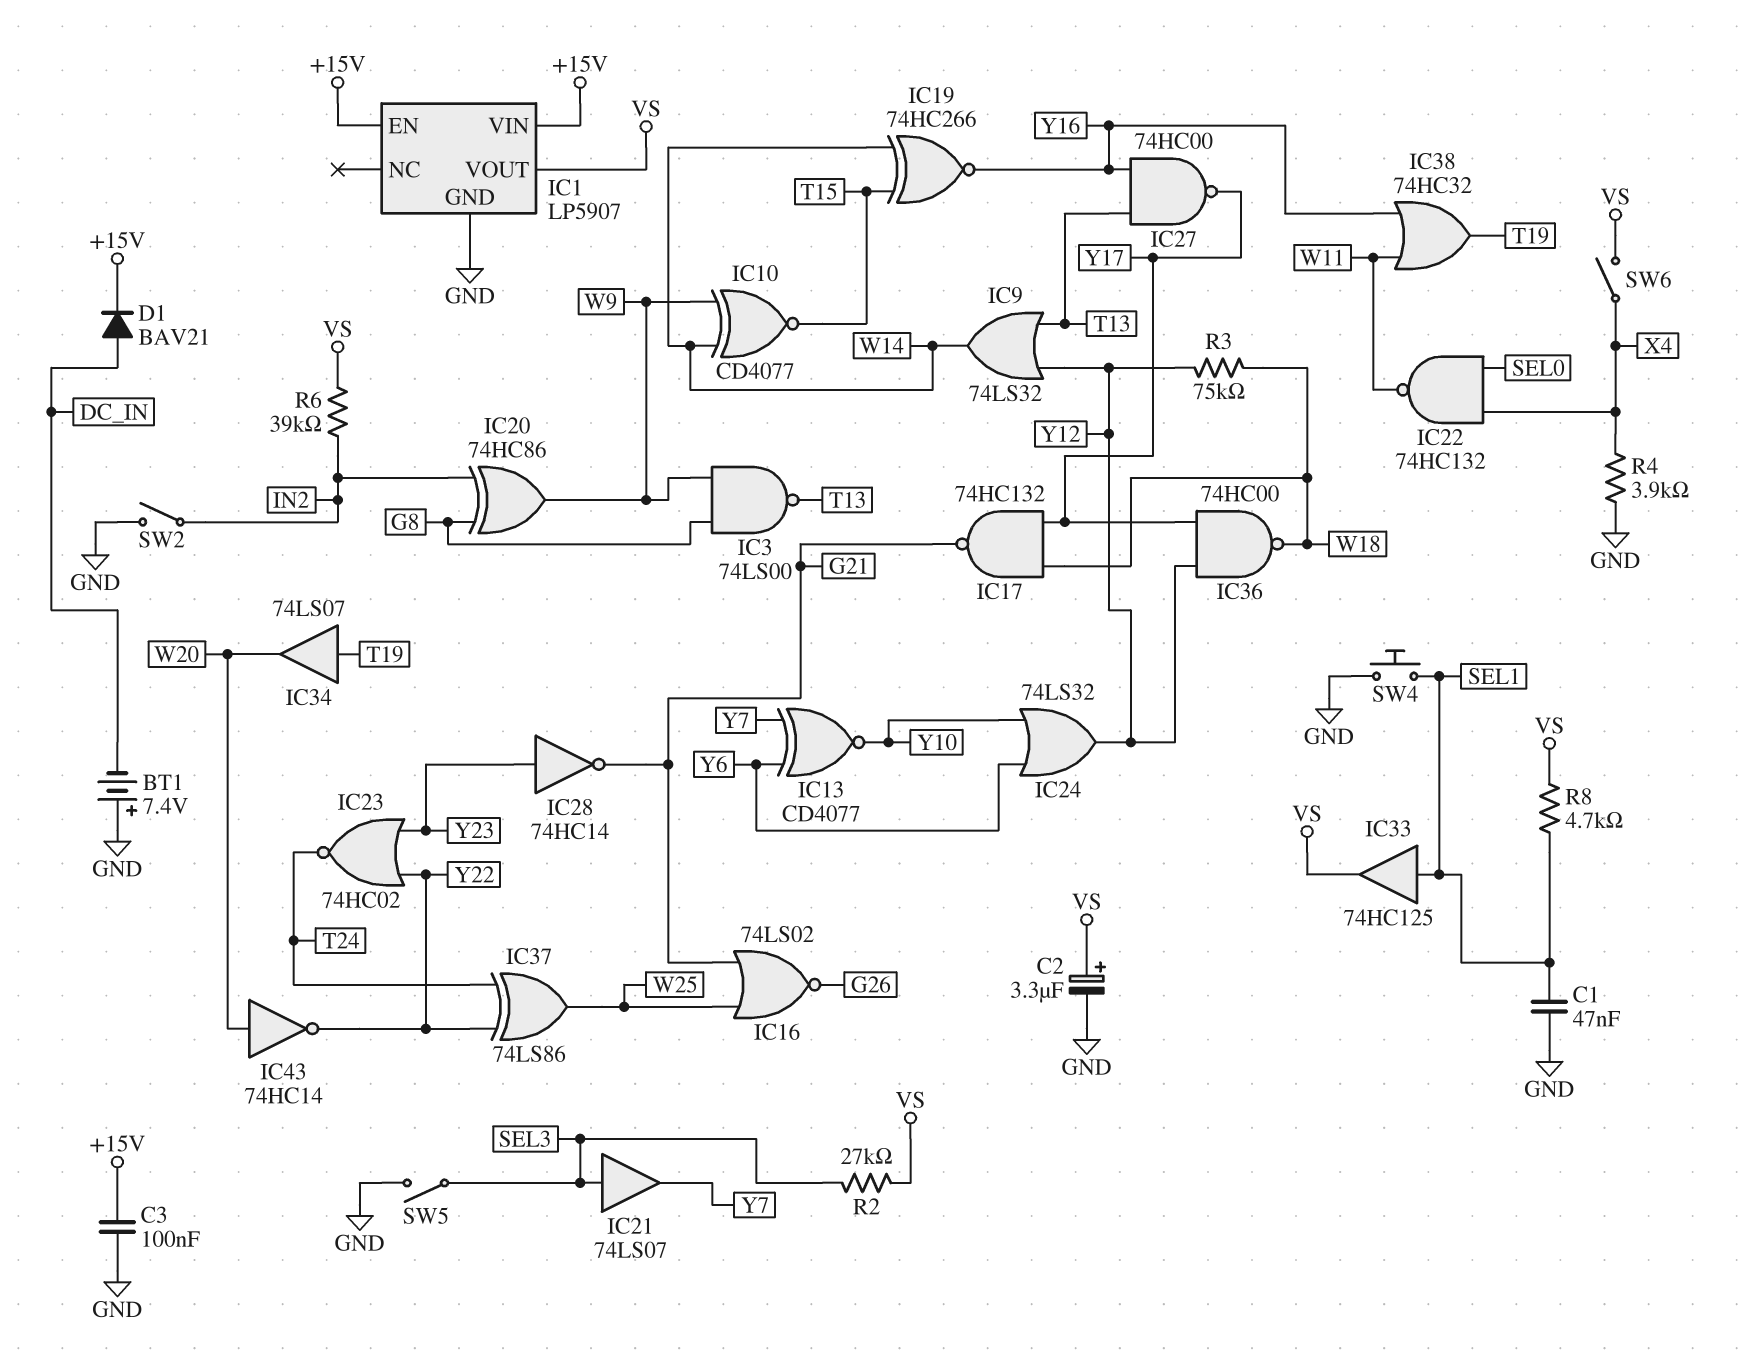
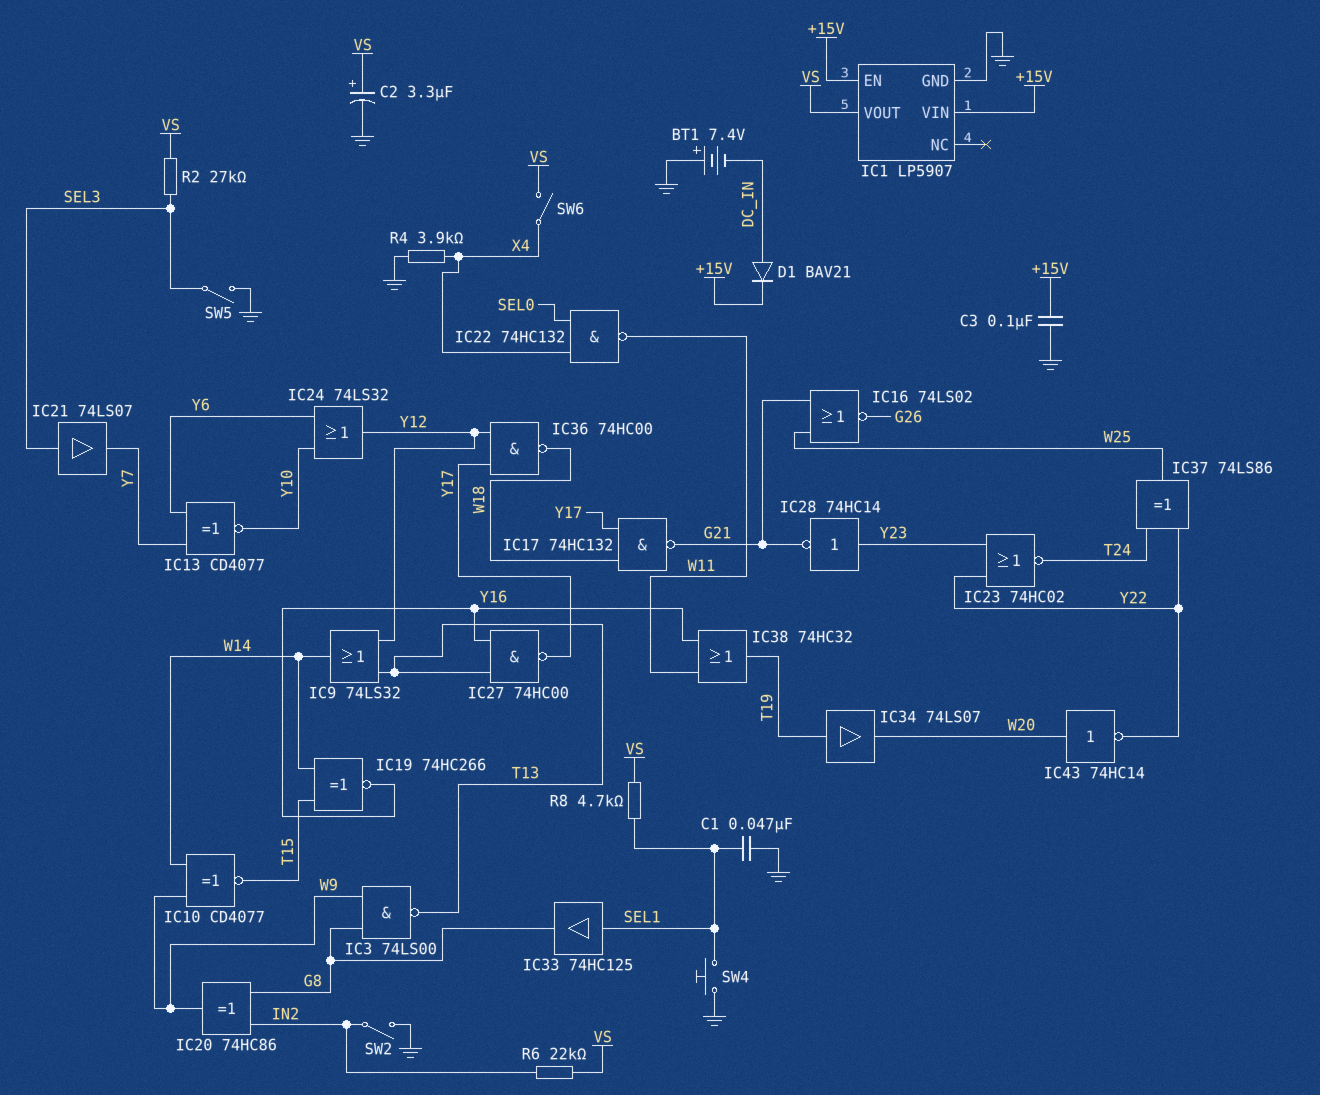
IC33: buffer 74HC125 (in SEL1, out VS) -> buffer 74HC125 (in SEL1, out G8)
R3: 75k (W18, Y12) -> none
R6: 39k (IN2, VS) -> 22k (IN2, VS)

